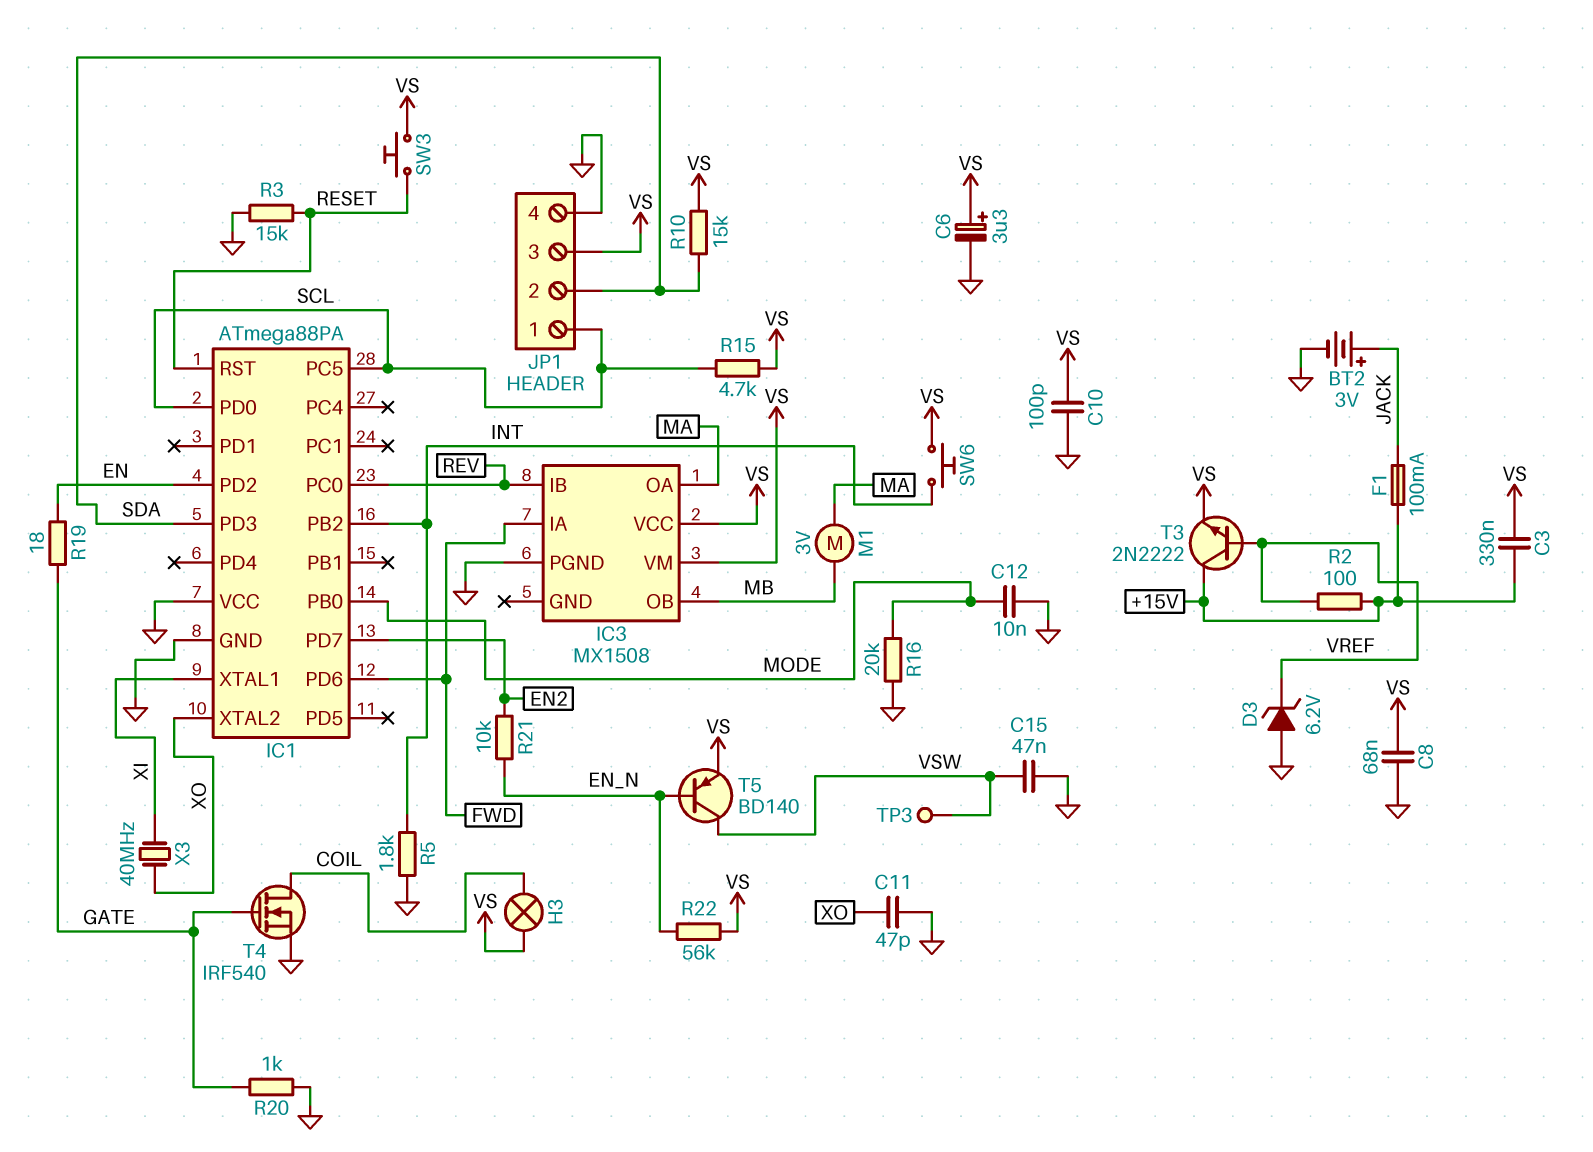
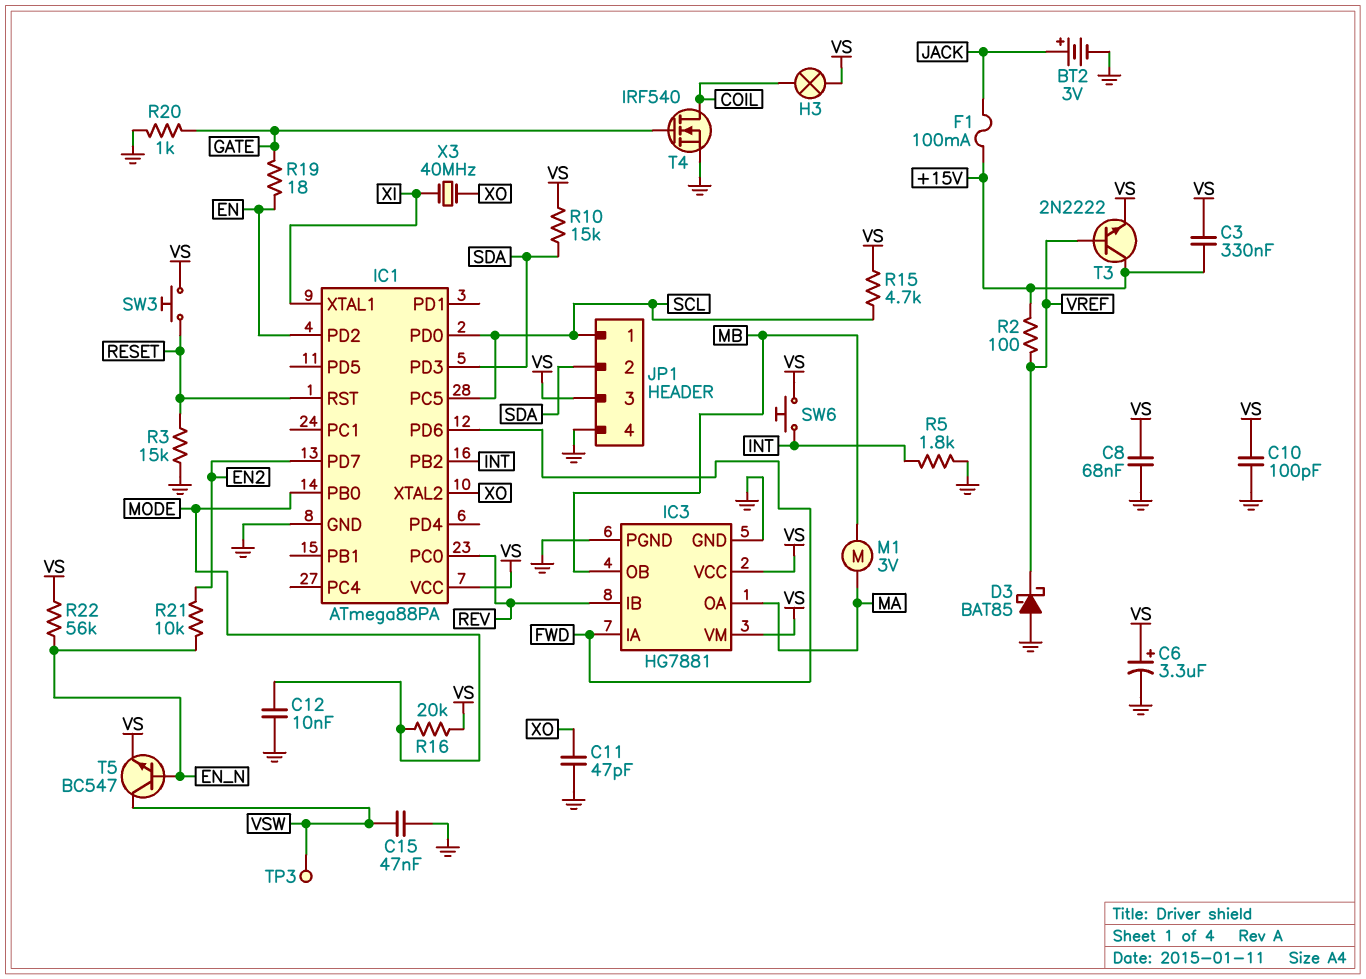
D3: zener 6.2V (A GND, K VREF) -> schottky BAT85 (A GND, K VREF)
IC1 pin VCC: GND -> VS
IC3: MX1508 -> HG7881
IC3 pin GND: none -> GND
R16: 20k (GND, MODE) -> 20k (MODE, VS)
T5: PNP BD140 (B EN_N, C VSW, E VS) -> NPN BC547 (B EN_N, C VSW, E VS)

